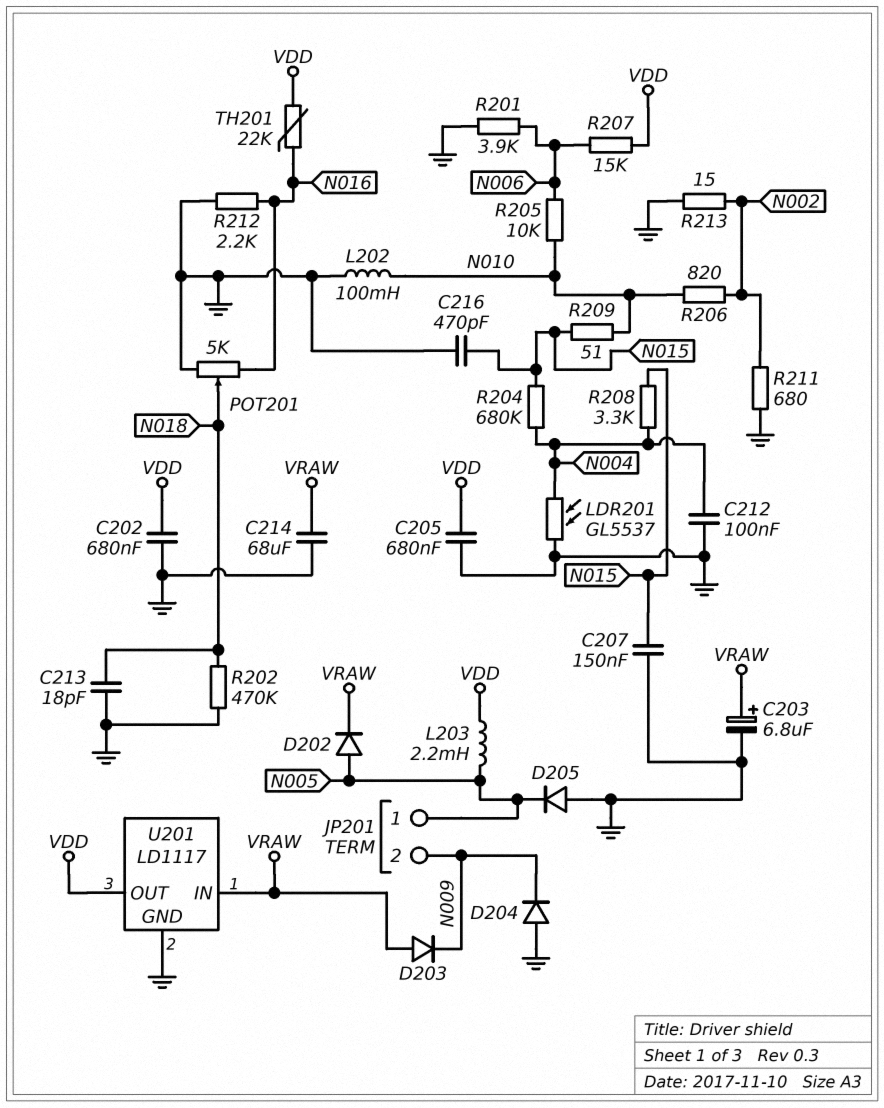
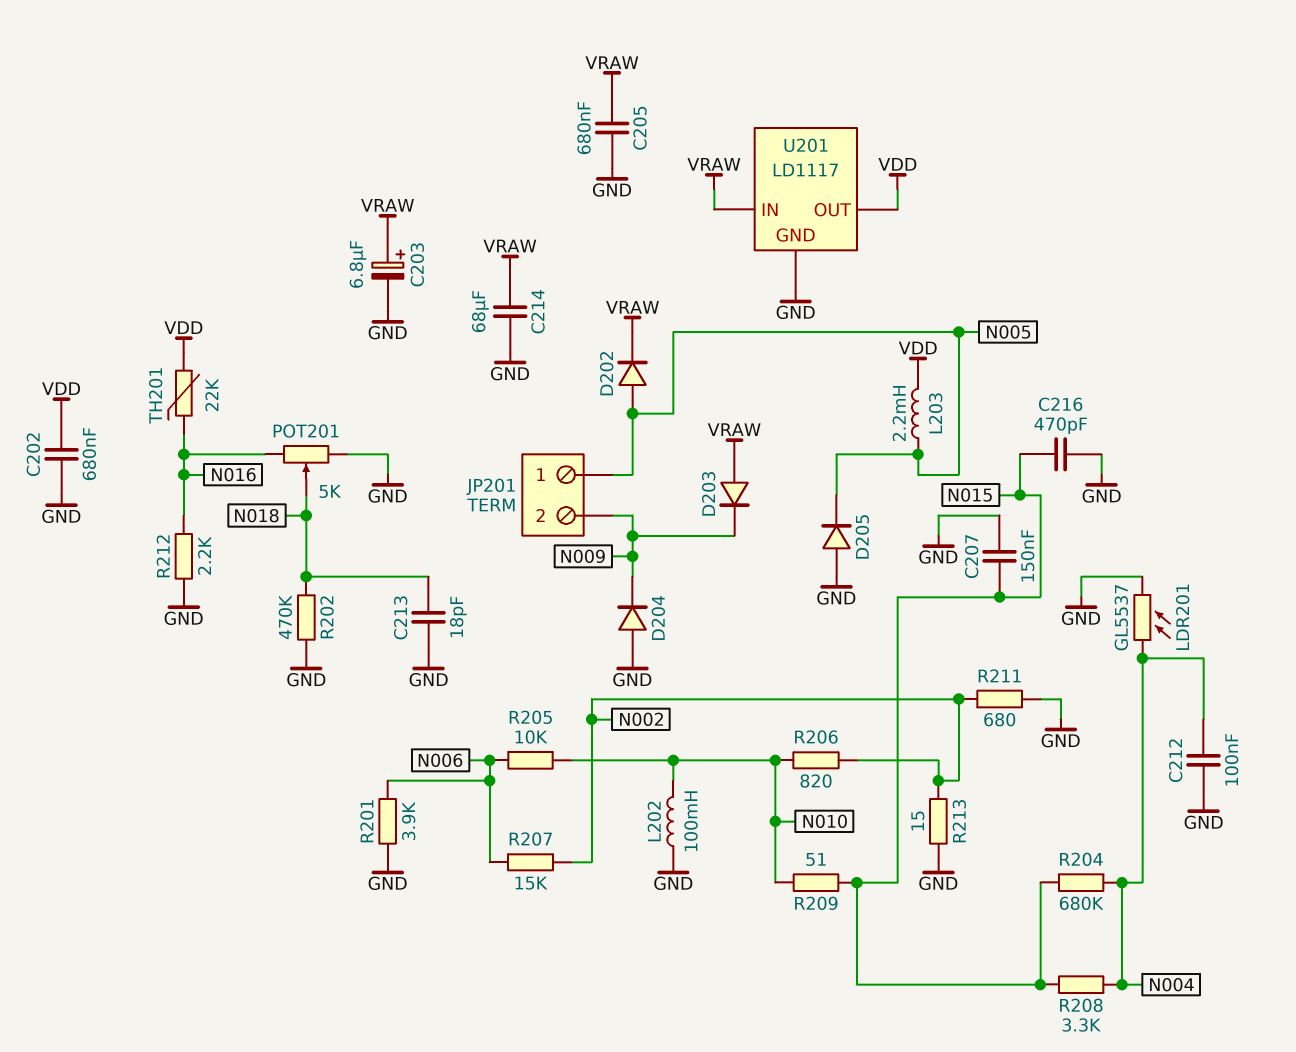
C205: 680nF (GND, VDD) -> 680nF (GND, VRAW)
R207: 15k (N006, VDD) -> 15k (N002, N006)

